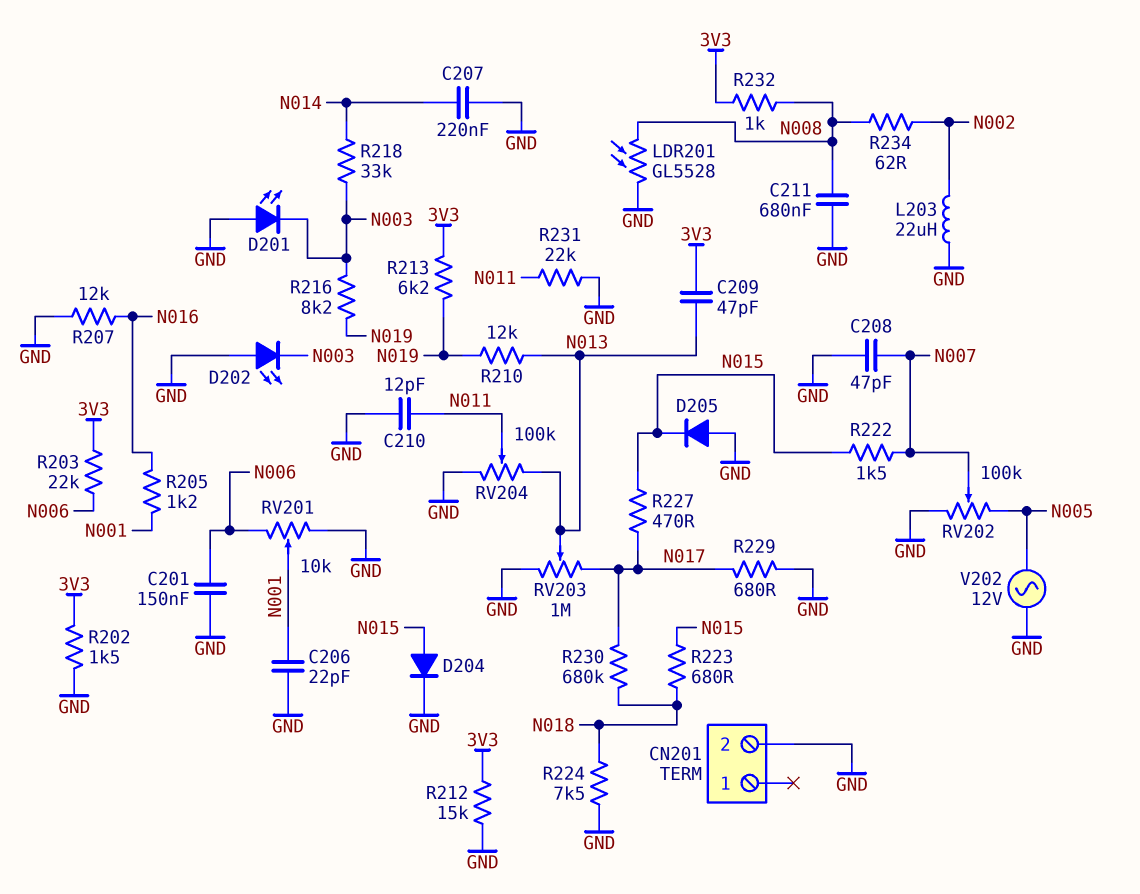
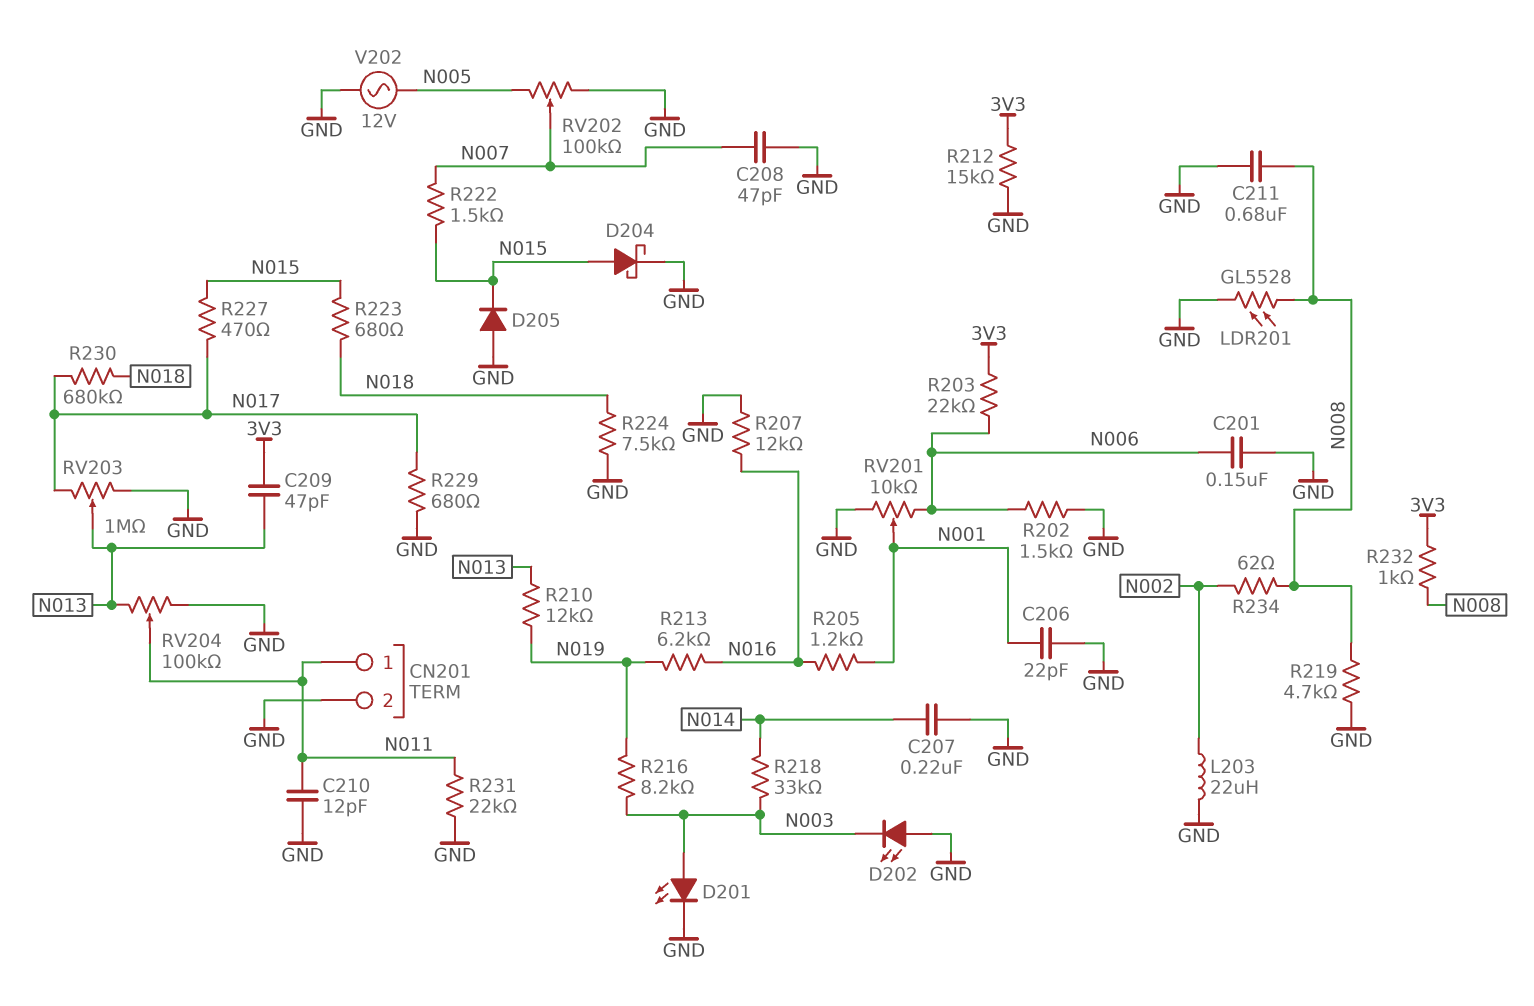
CN201 pin 1: none -> N011
D201: LED (A GND, K N003) -> LED (A N003, K GND)
D204: diode (A N015, K GND) -> schottky (A N015, K GND)
R202: 1.5k (3V3, GND) -> 1.5k (GND, N006)
R213: 6.2k (3V3, N019) -> 6.2k (N016, N019)
R219: none -> 4.7k (GND, N008)

